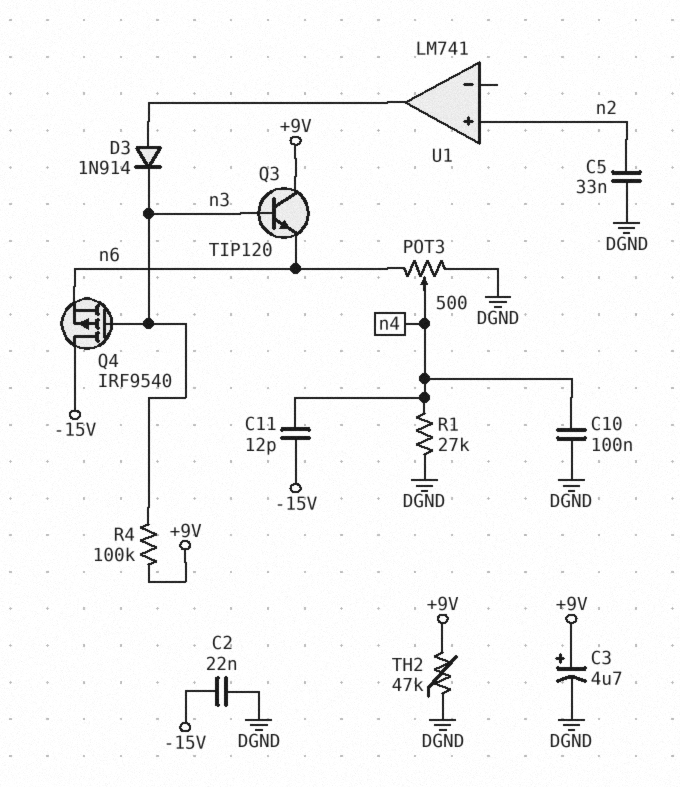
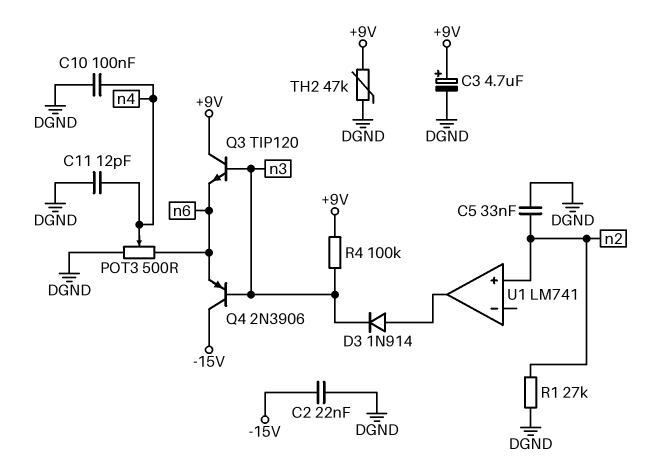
C11: 12pF (-15V, n4) -> 12pF (DGND, n4)
Q4: PMOS IRF9540 (G n3, D -15V, S n6) -> PNP 2N3906 (B n3, C -15V, E n6)
R1: 27k (DGND, n4) -> 27k (DGND, n2)

